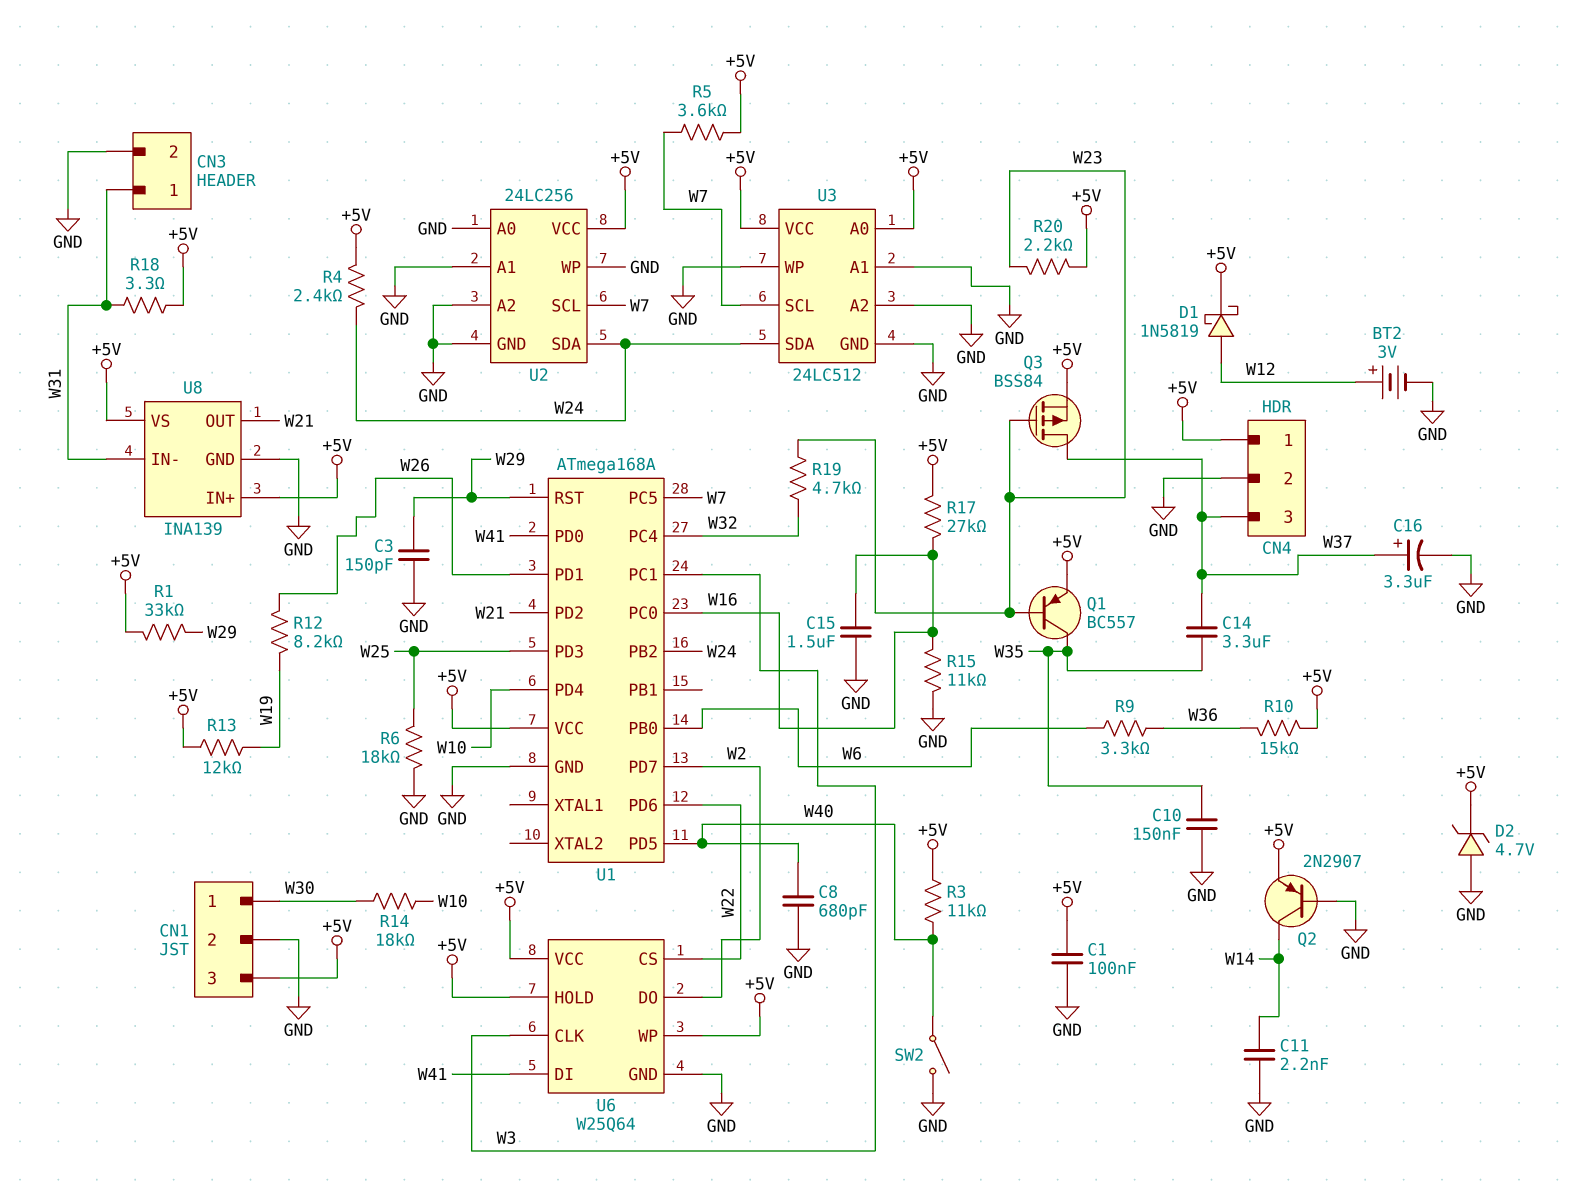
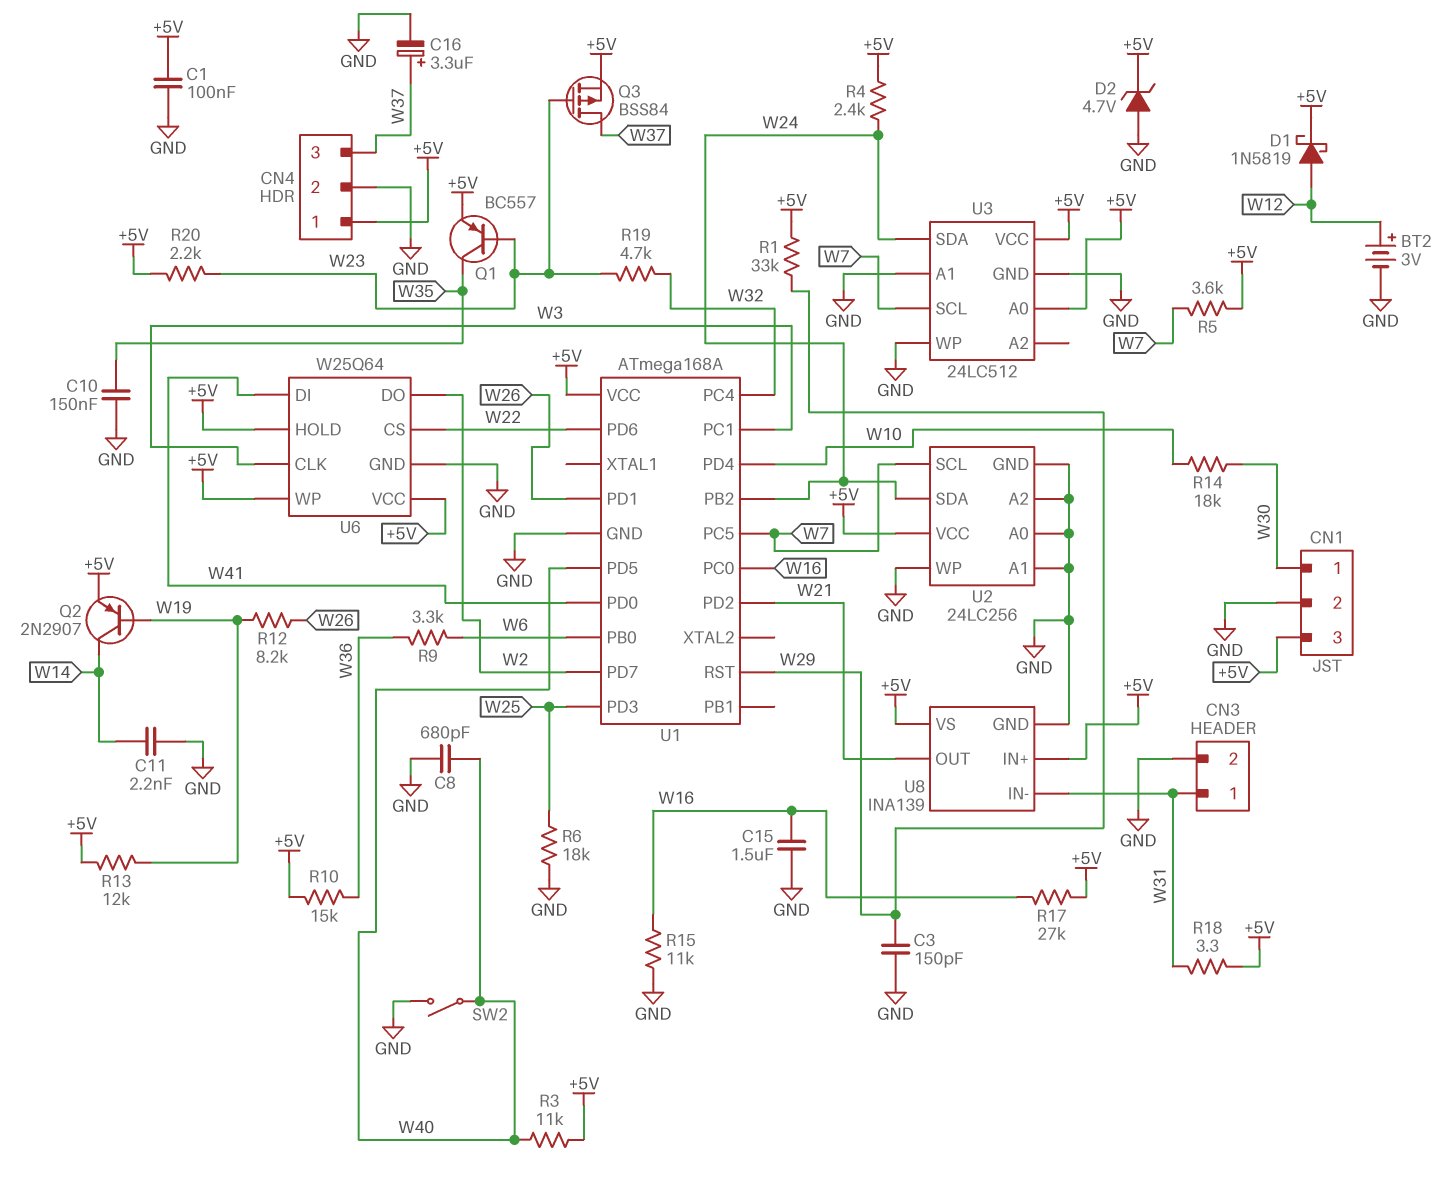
C14: 3.3uF (W35, W37) -> none
Q2: PNP 2N2907 (B GND, C W14, E +5V) -> PNP 2N2907 (B W19, C W14, E +5V)
U3 pin A2: GND -> none

